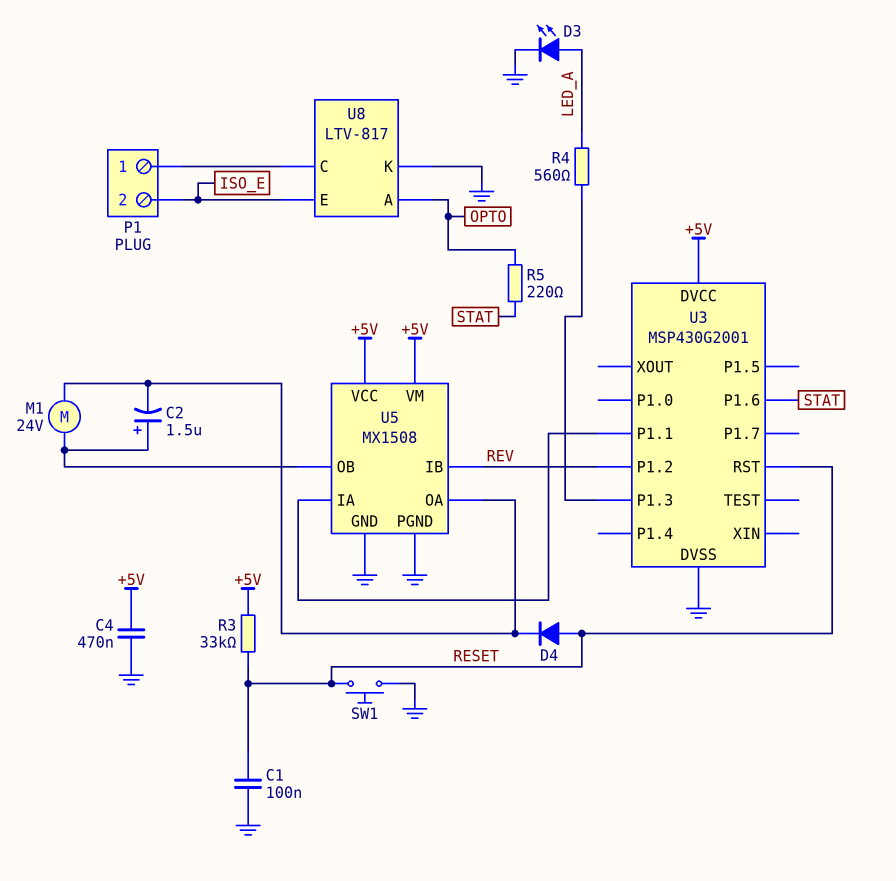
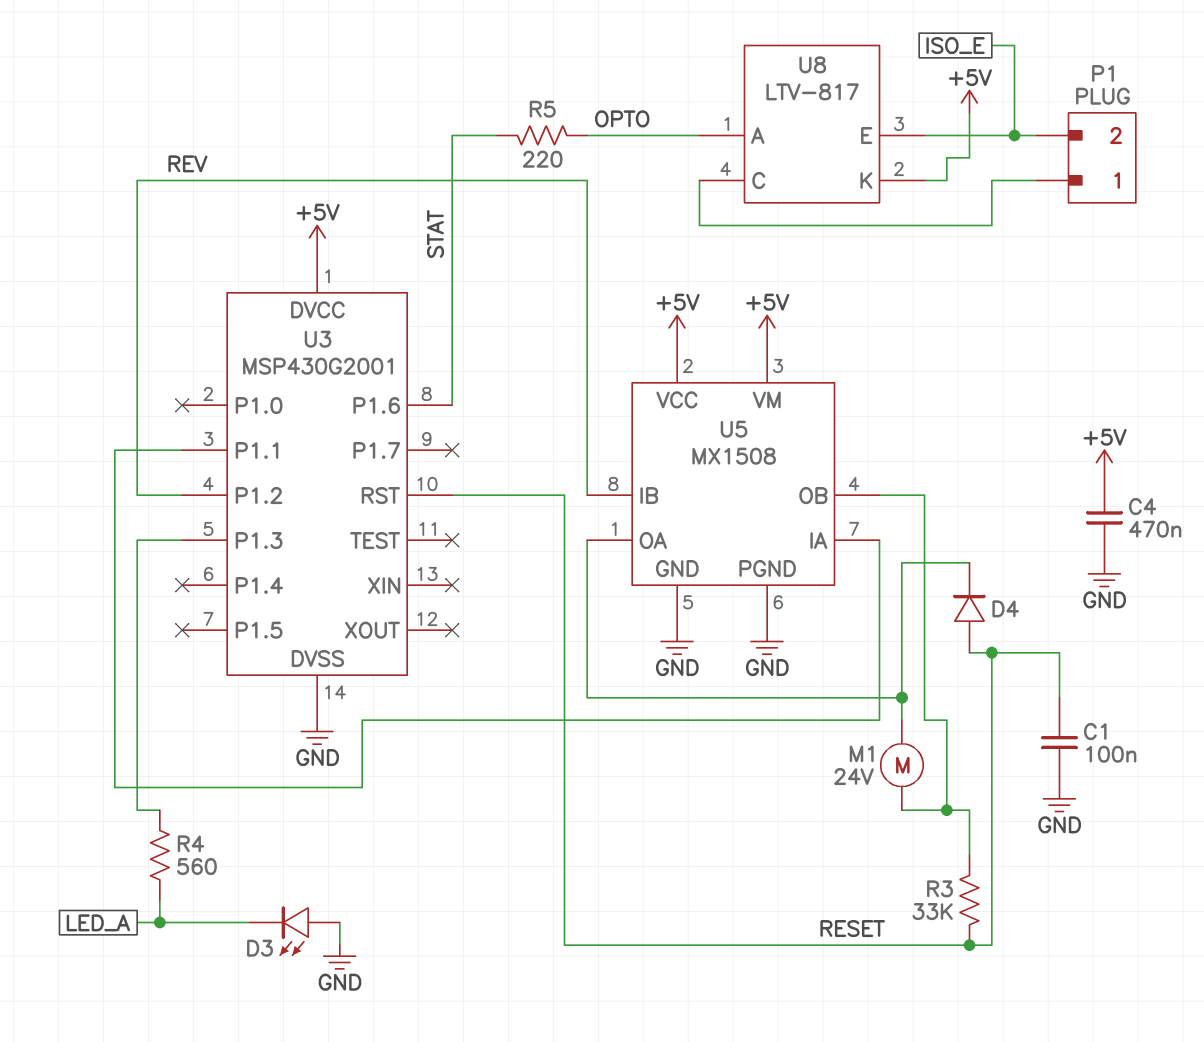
C2: 1.5uF (plus U5/OB, minus U5/OA) -> none
D3: LED (A LED_A, K GND) -> LED (A GND, K LED_A)
R3: 33k (+5V, RESET) -> 33k (RESET, U5/OB)
SW1: button (GND, RESET) -> none
U8 pin K: GND -> +5V

